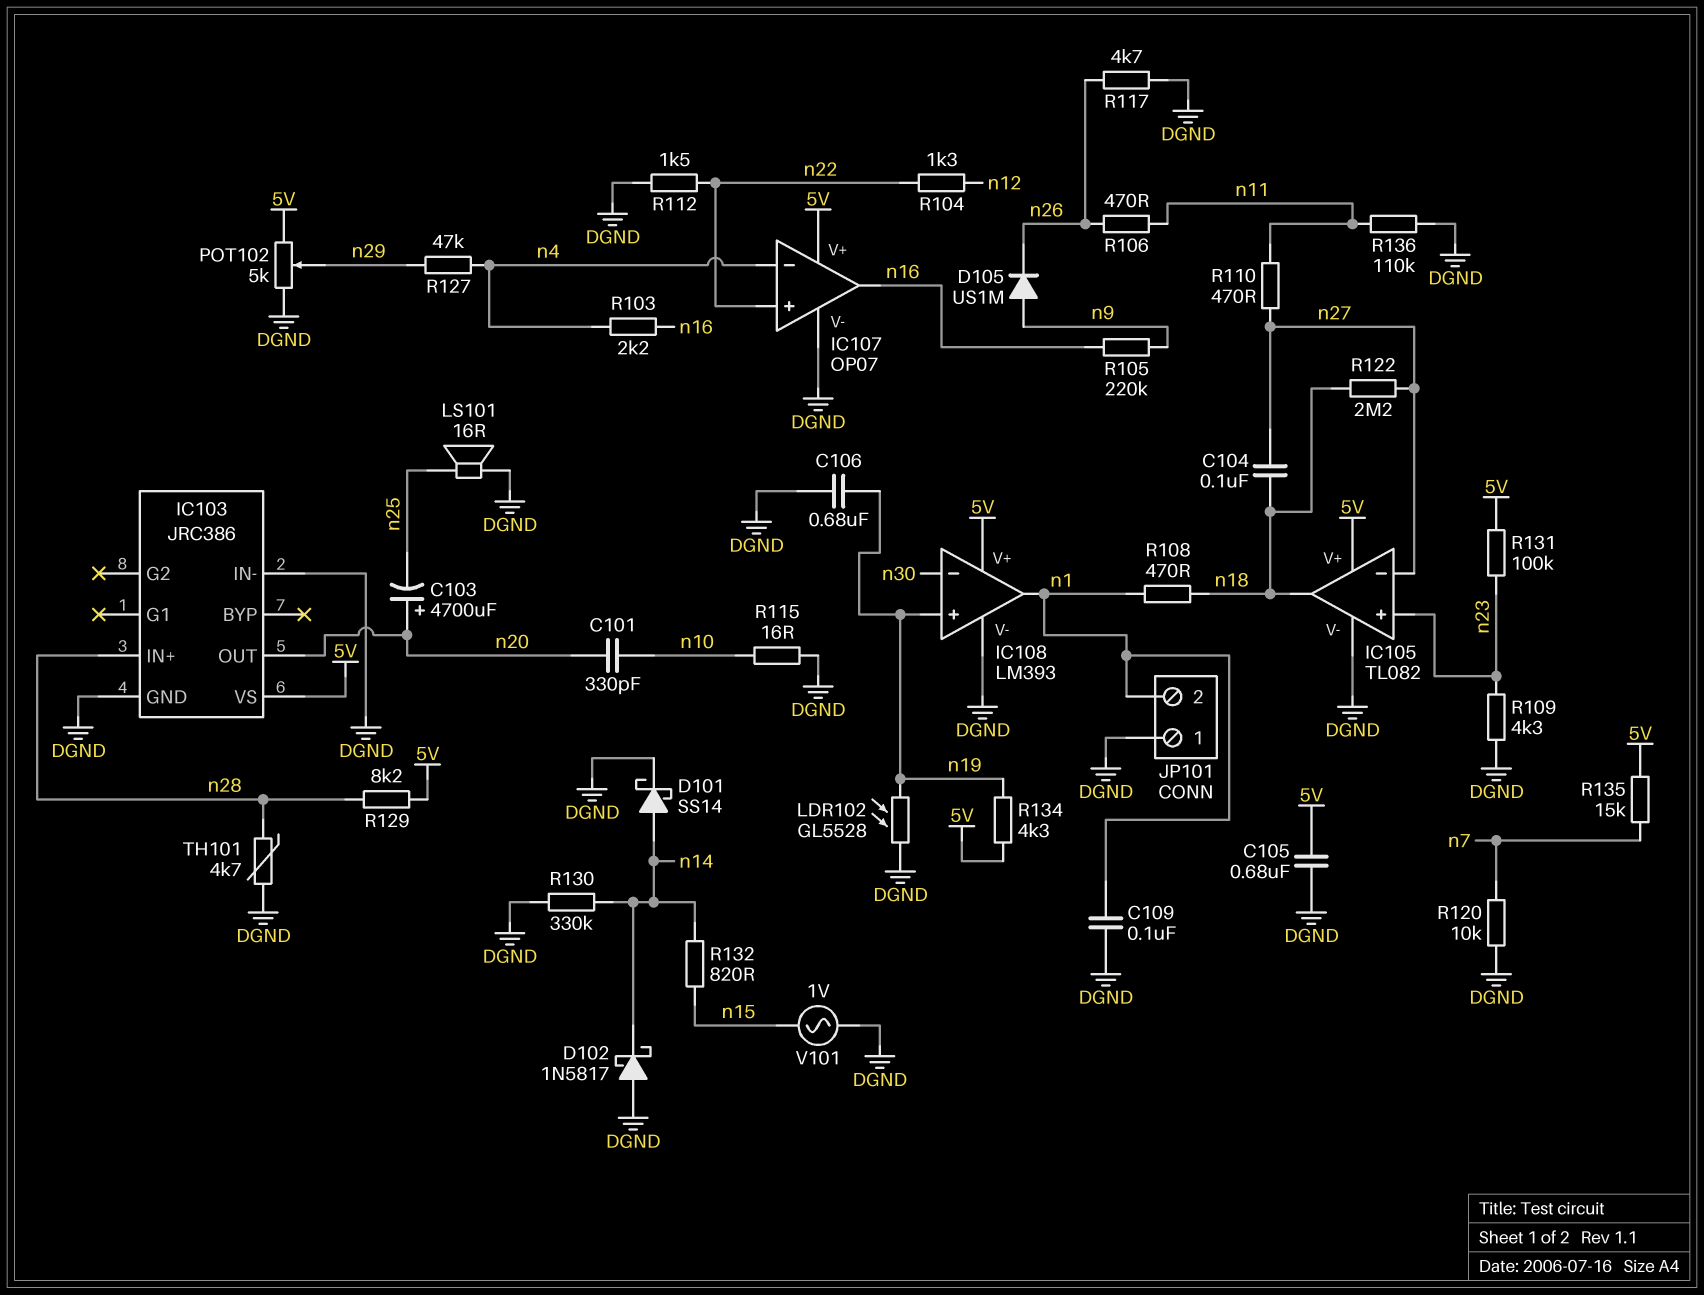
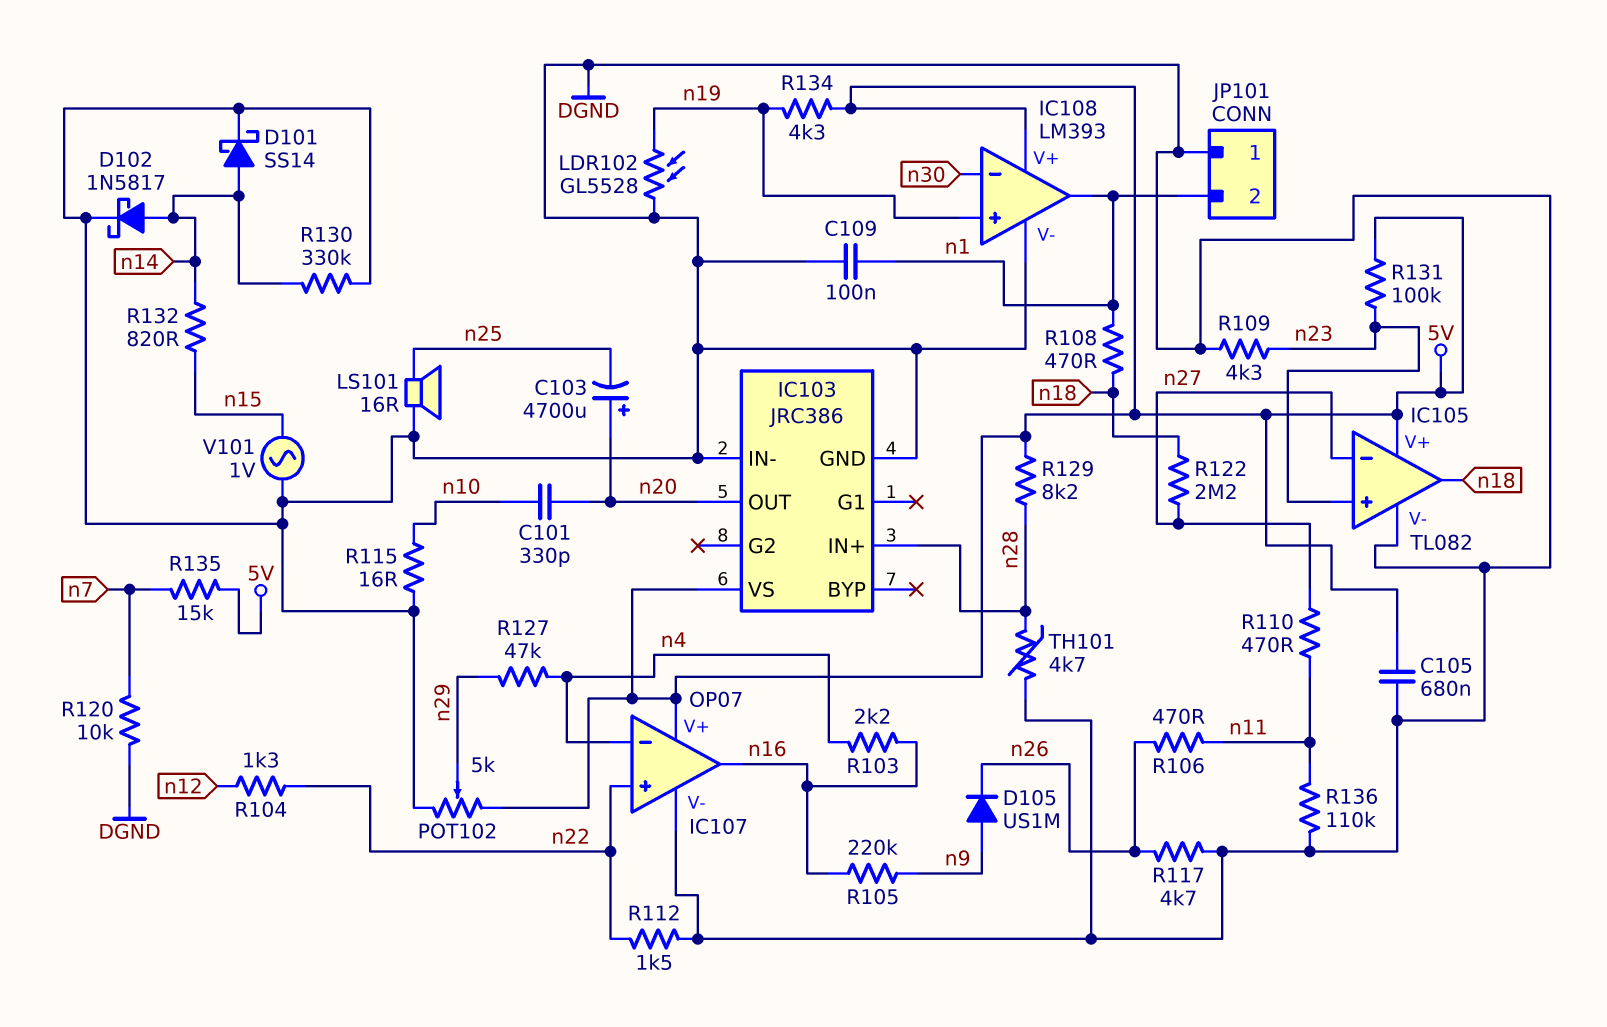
C104: 100nF (n18, n27) -> none
C106: 680nF (DGND, n19) -> none
D102: schottky 1N5817 (A DGND, K n14) -> schottky 1N5817 (A n14, K DGND)

